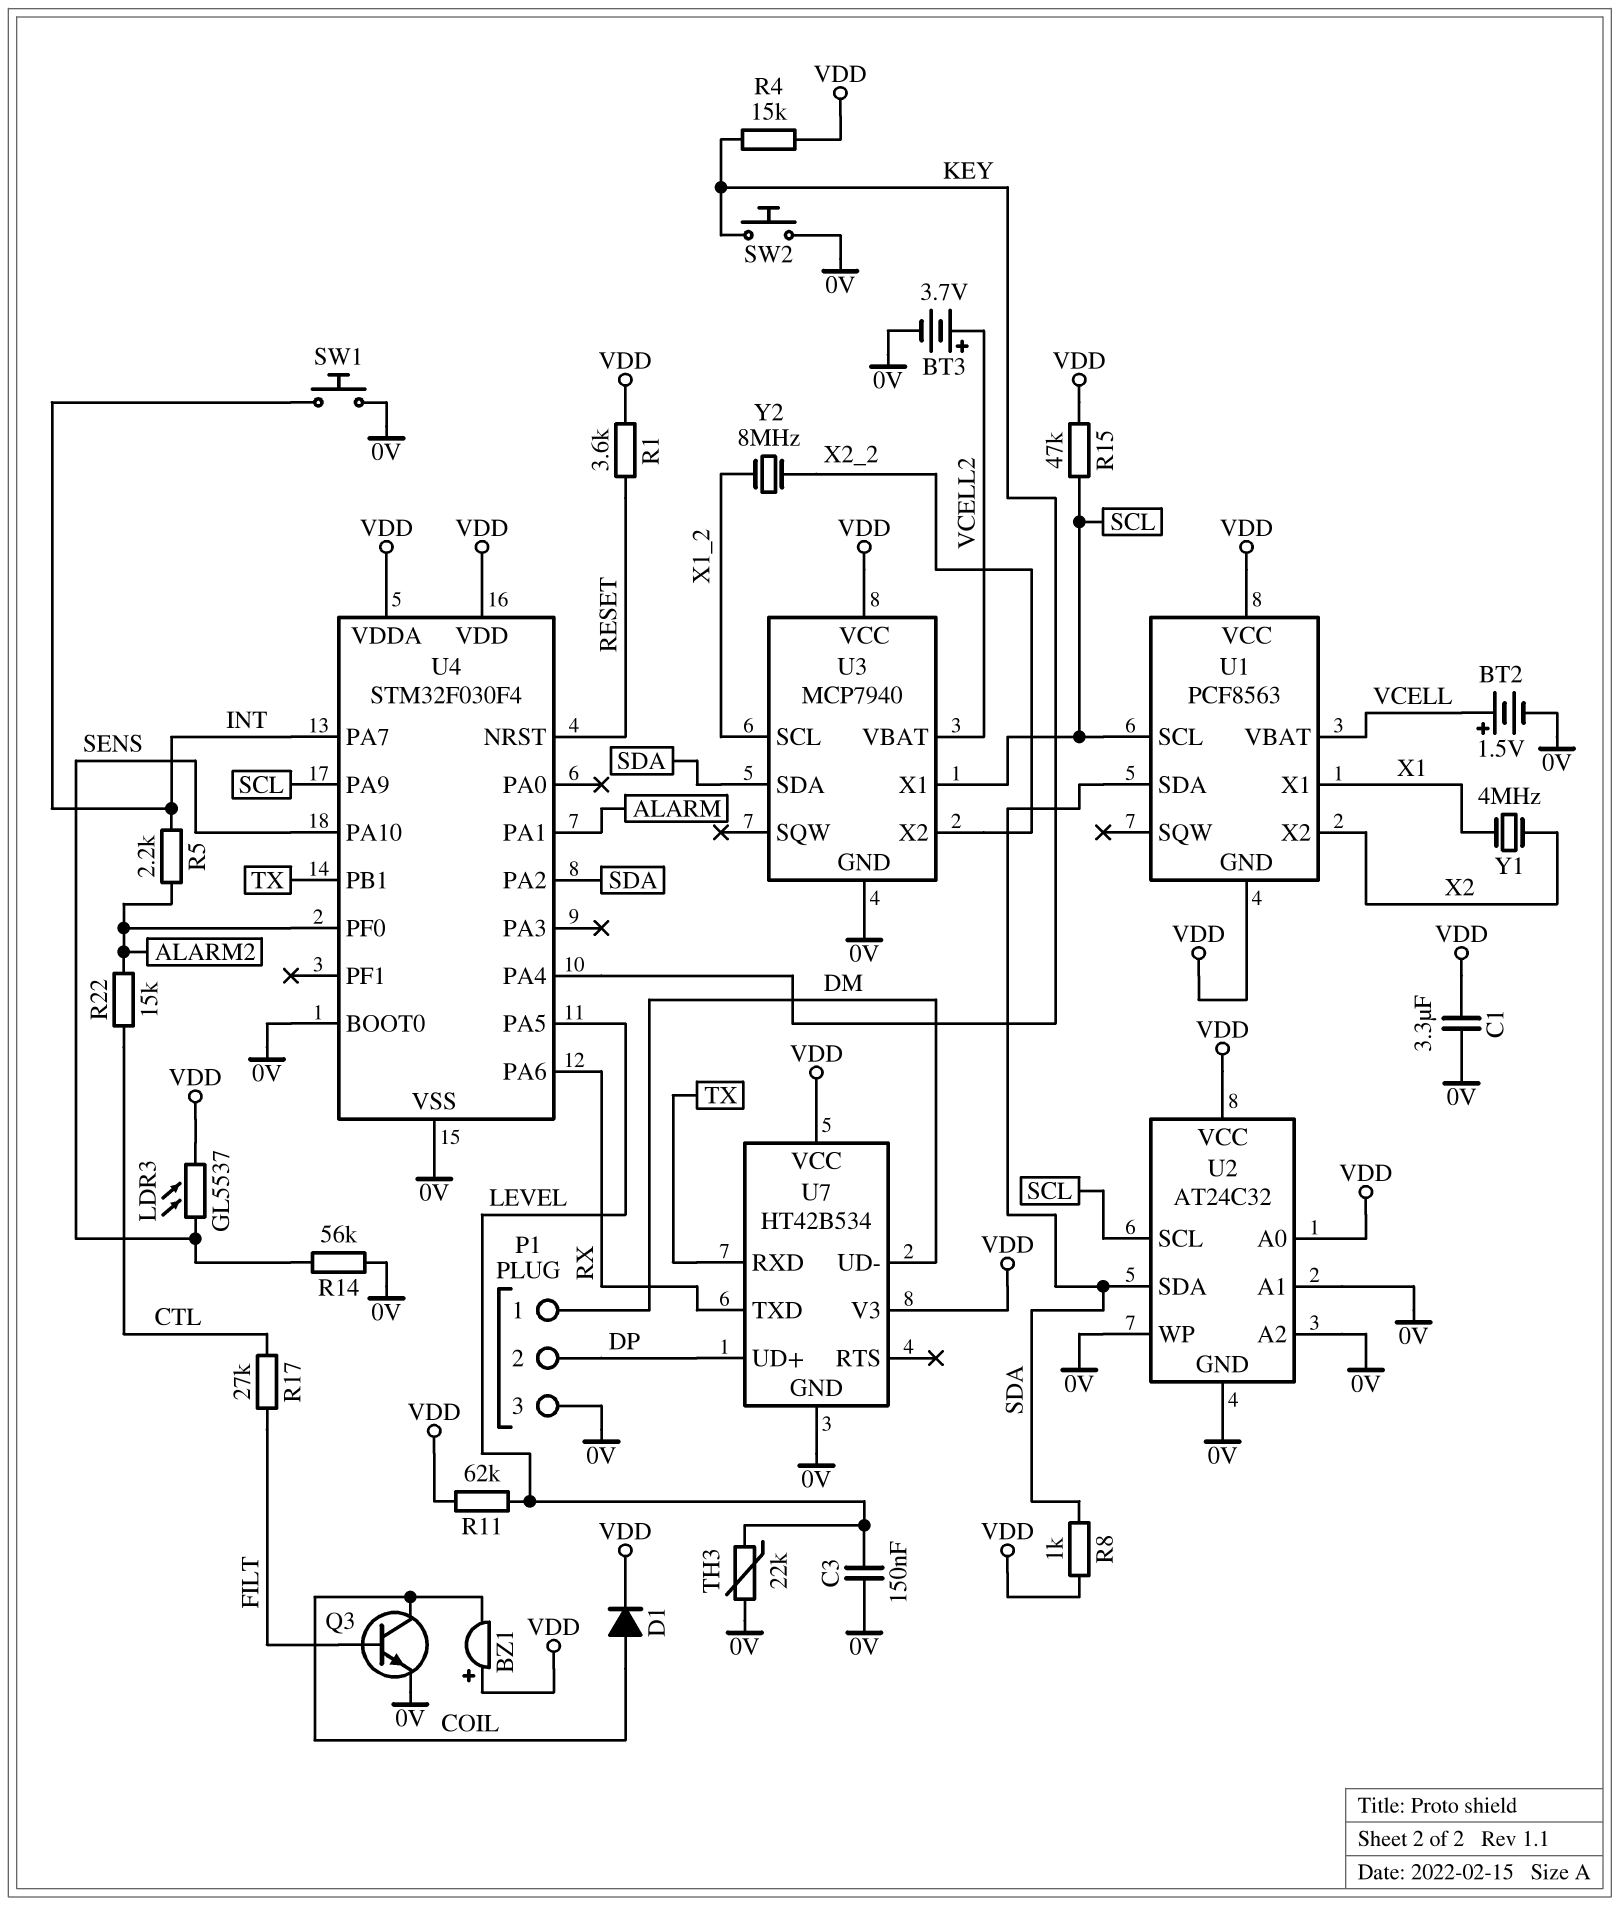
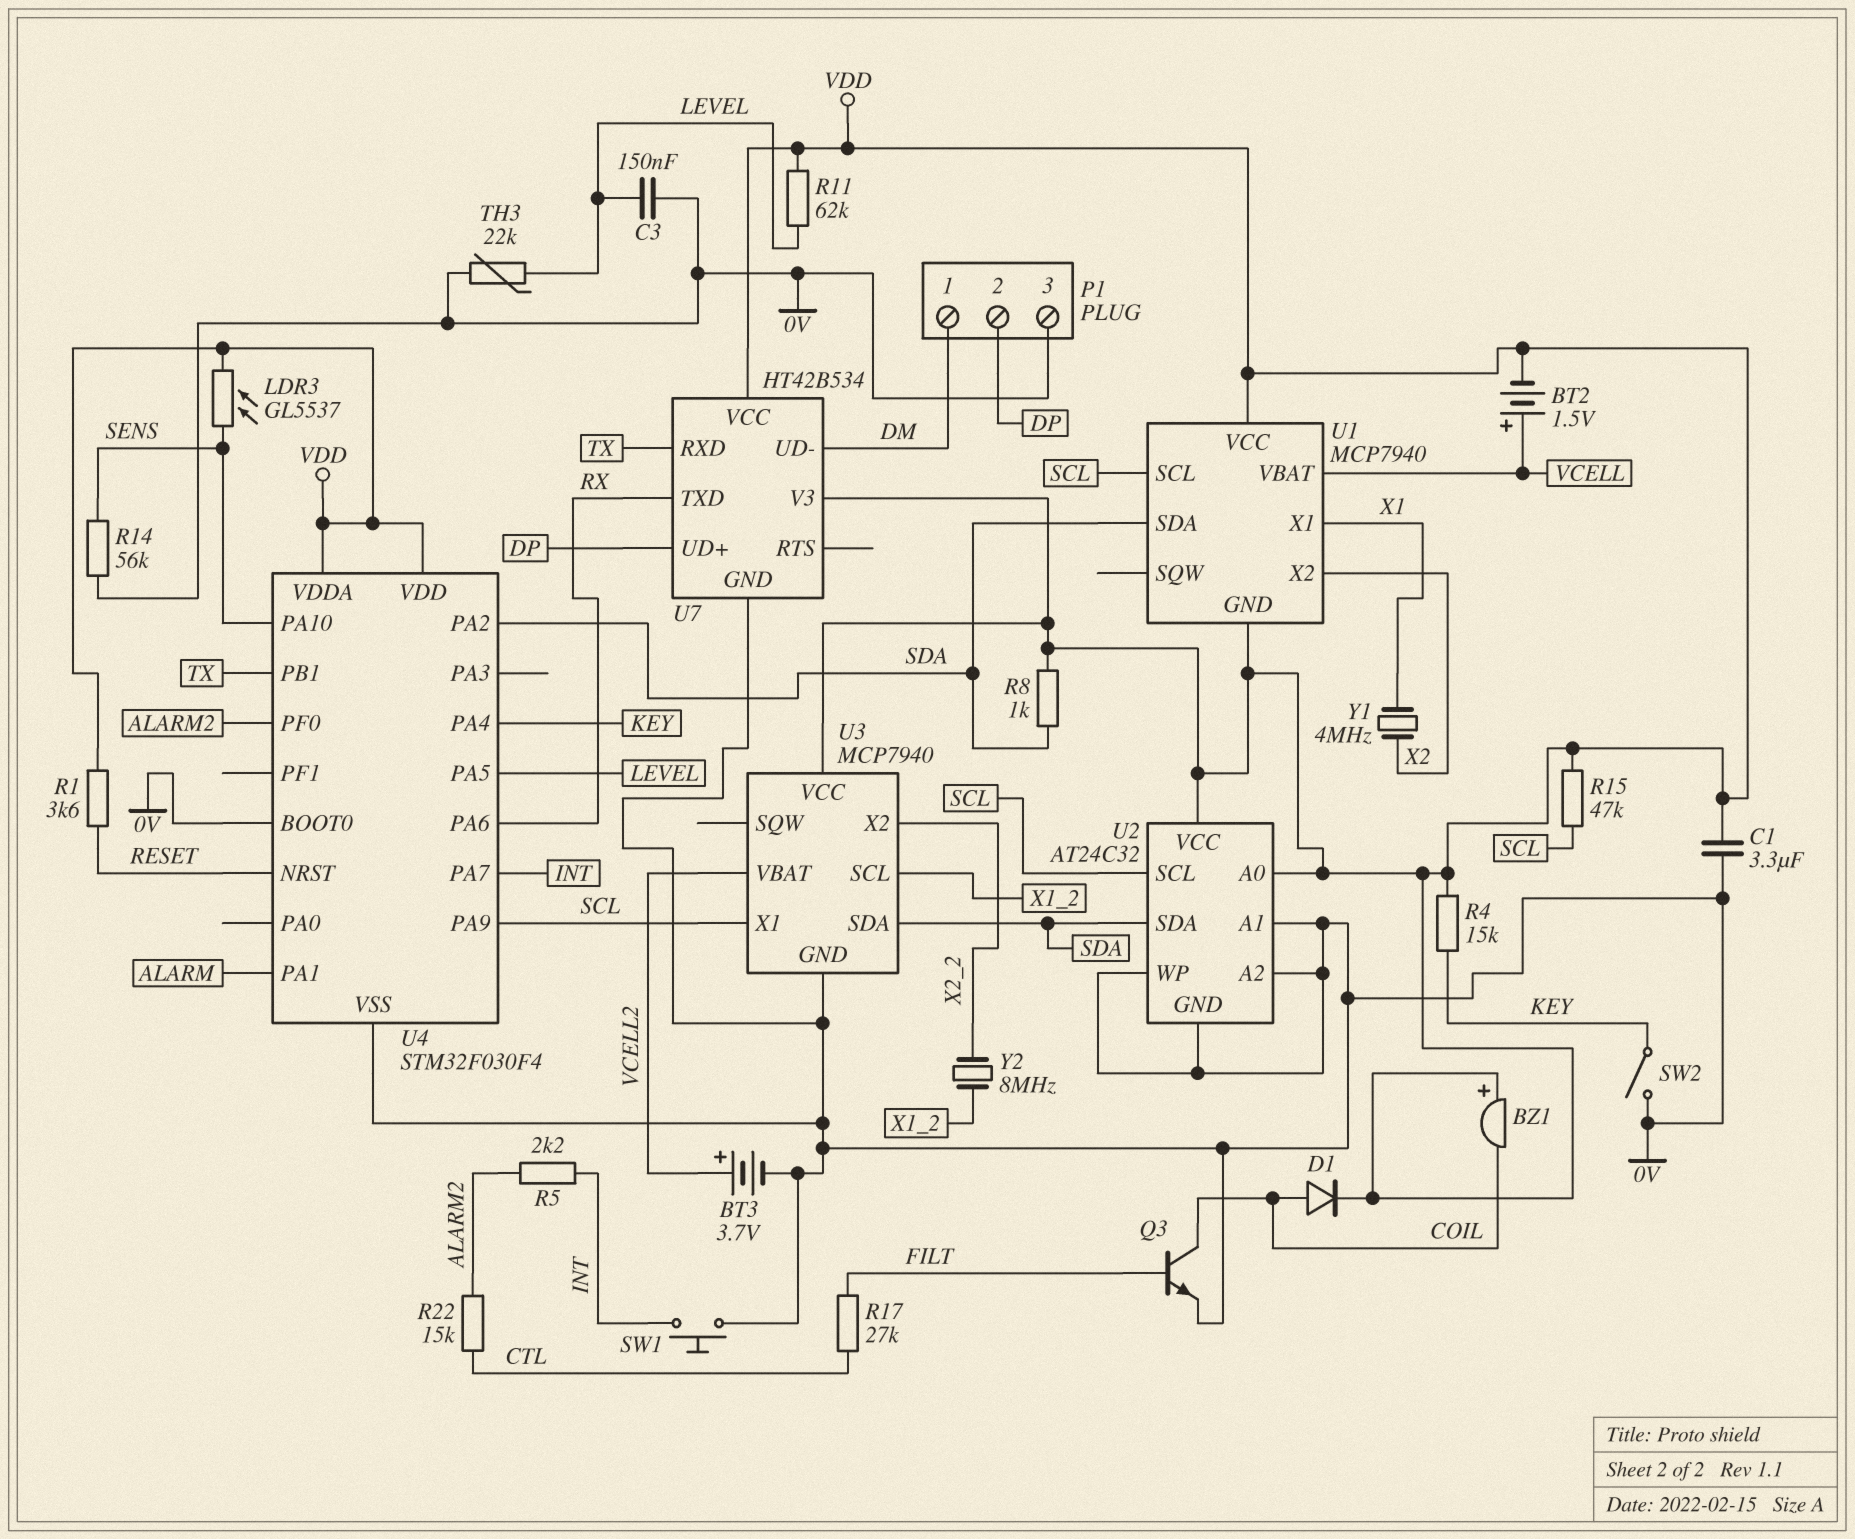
BT2: 1.5V (plus VCELL, minus 0V) -> 1.5V (plus VCELL, minus VDD)
SW2: button (0V, KEY) -> switch (0V, KEY)
U1: PCF8563 -> MCP7940

